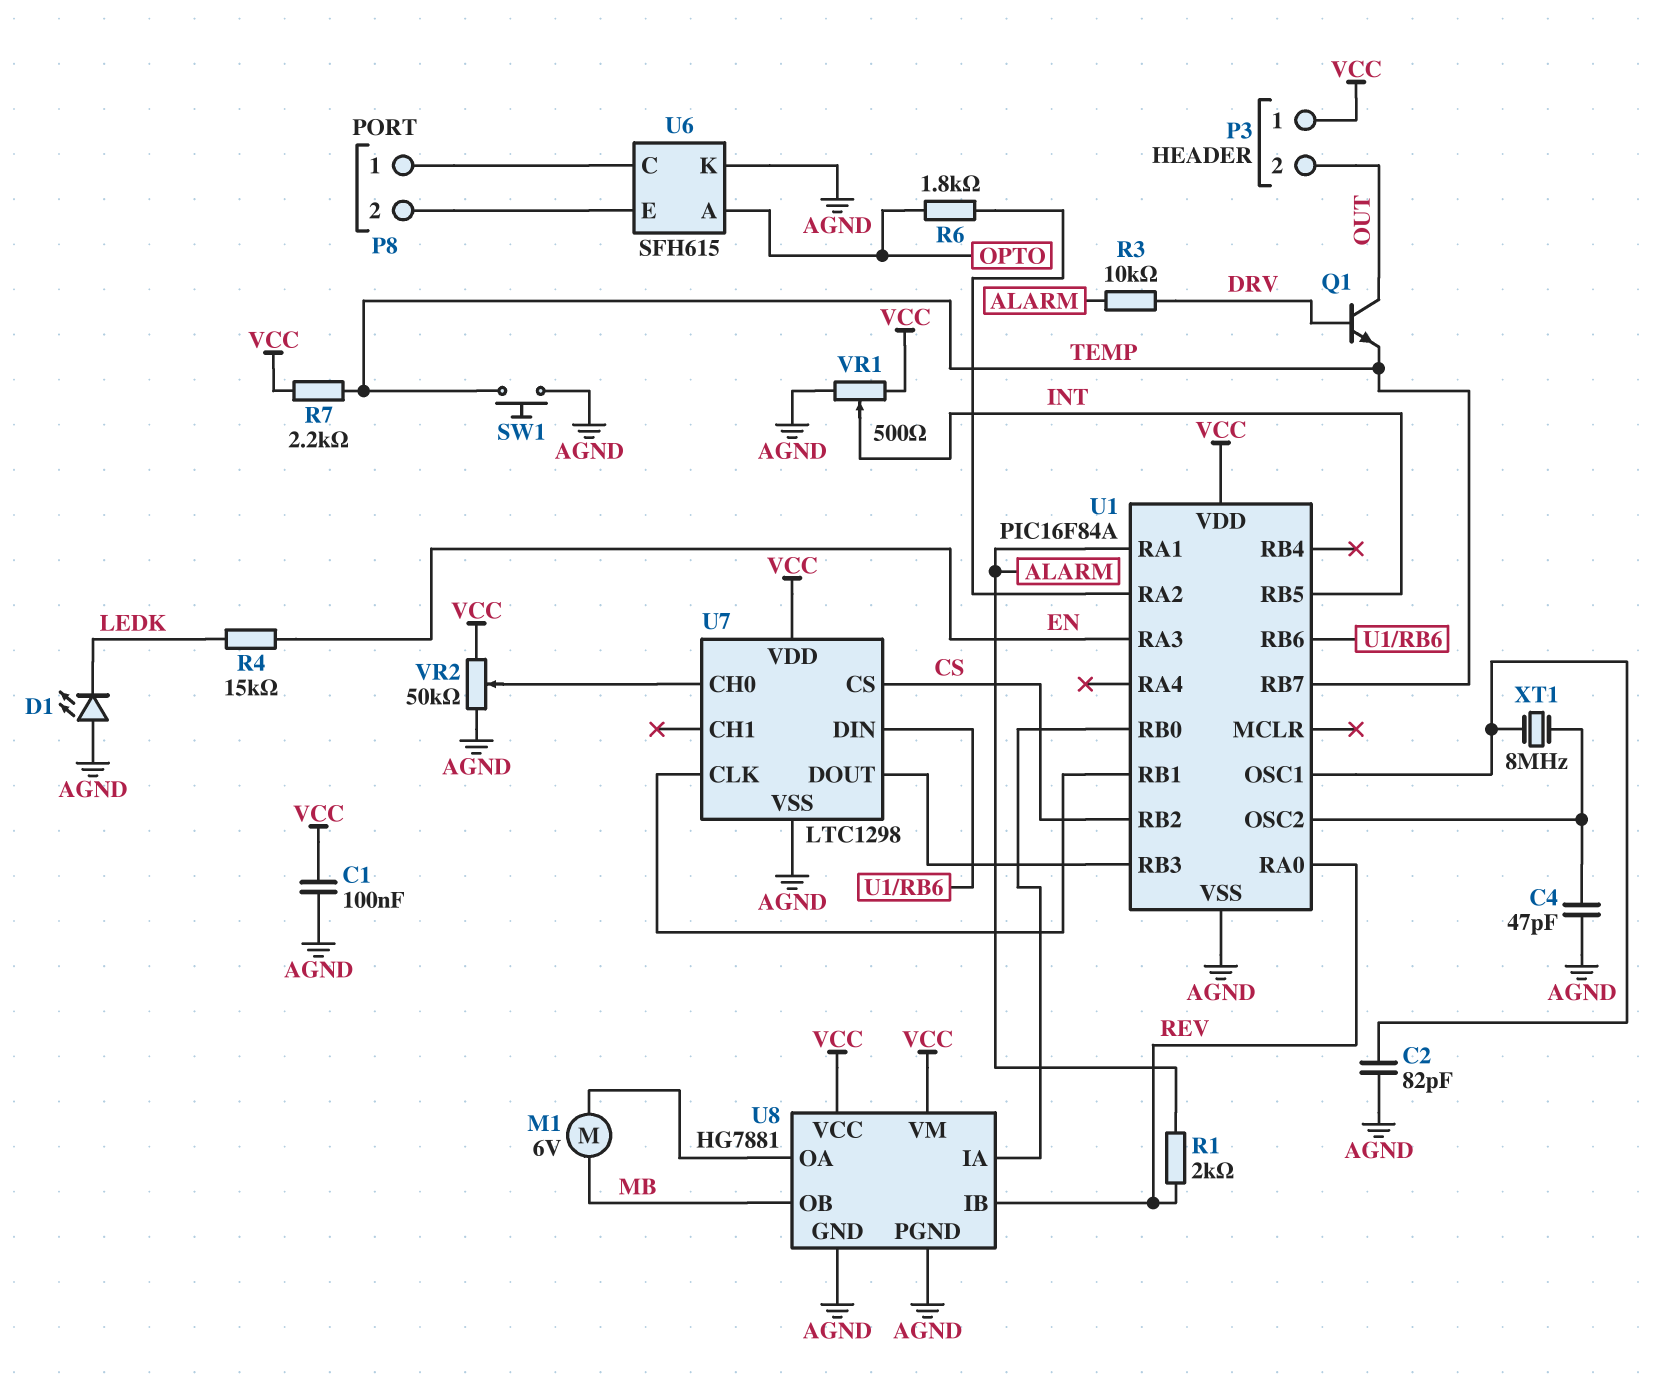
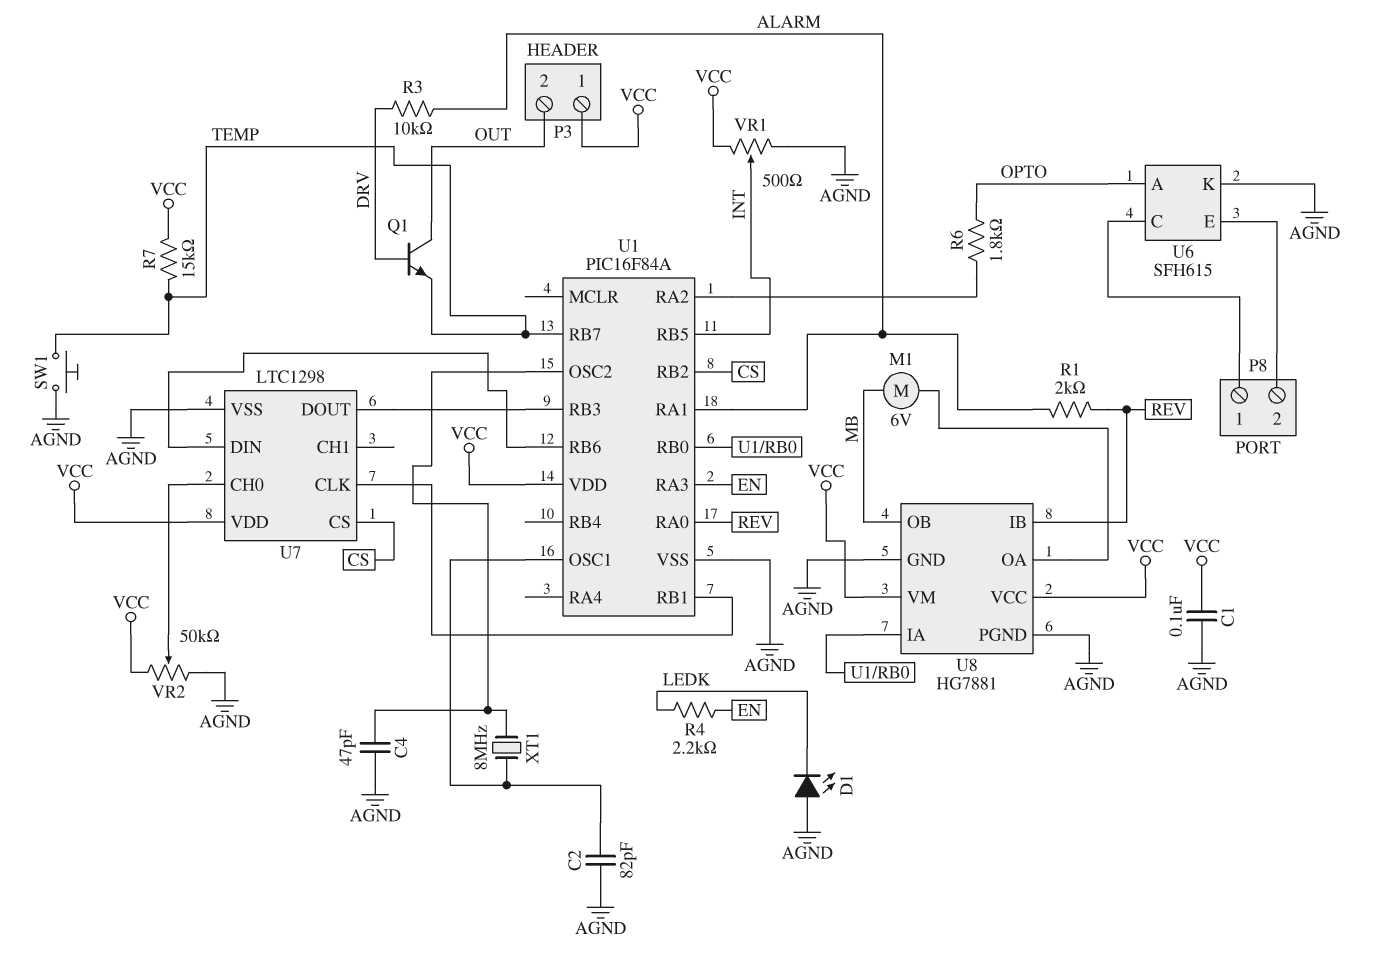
R4: 15k (EN, LEDK) -> 2.2k (EN, LEDK)
R7: 2.2k (TEMP, VCC) -> 15k (TEMP, VCC)

